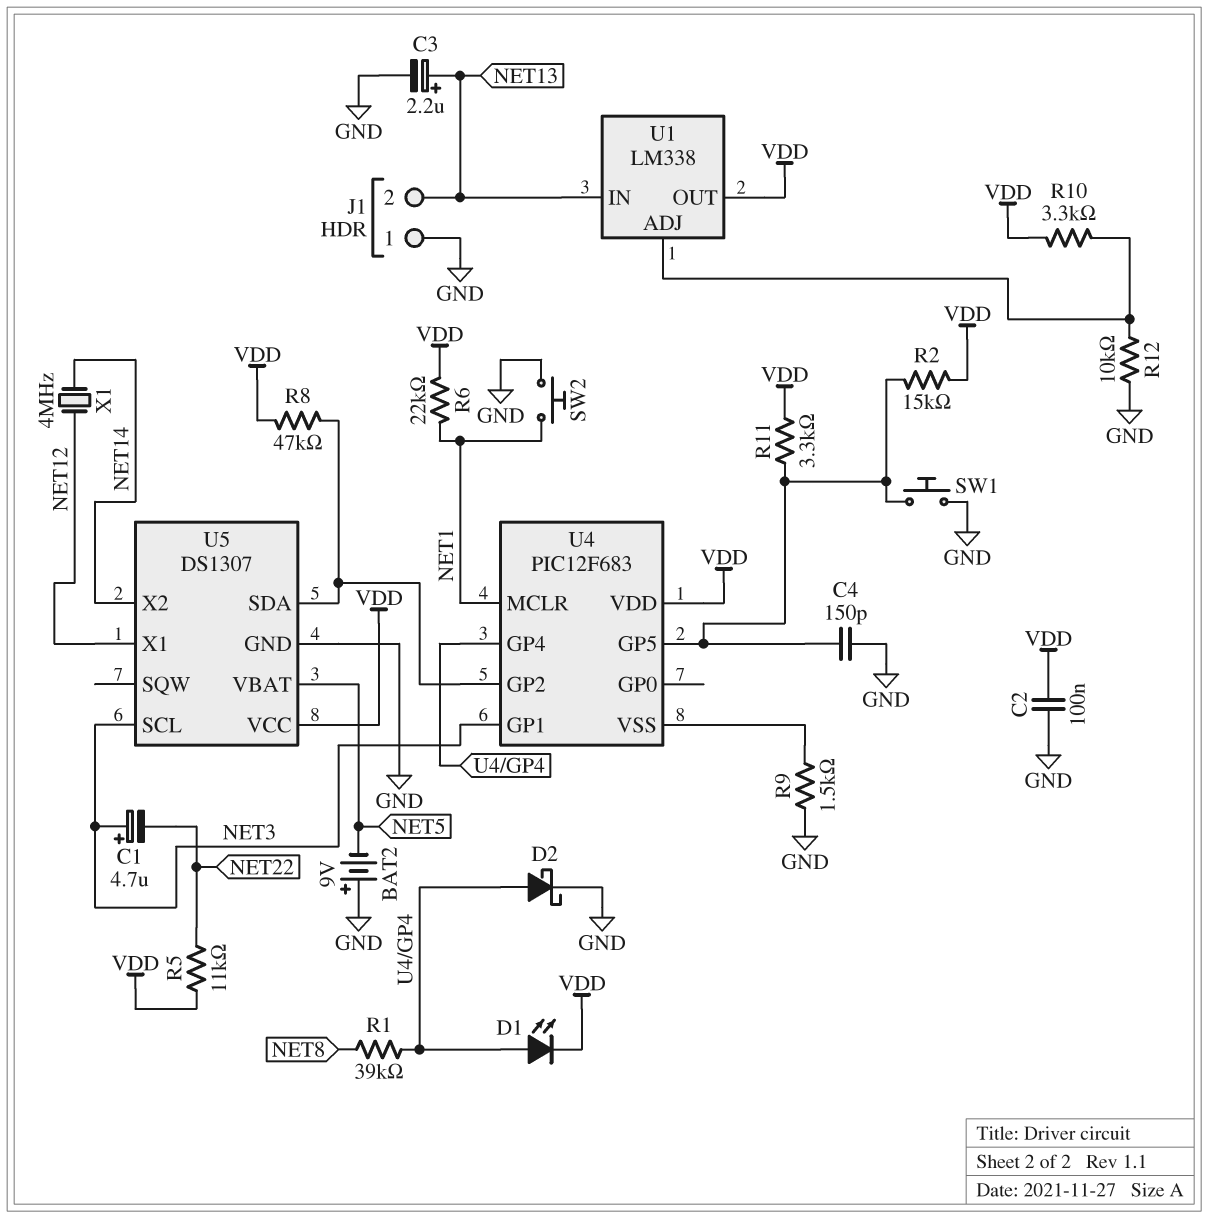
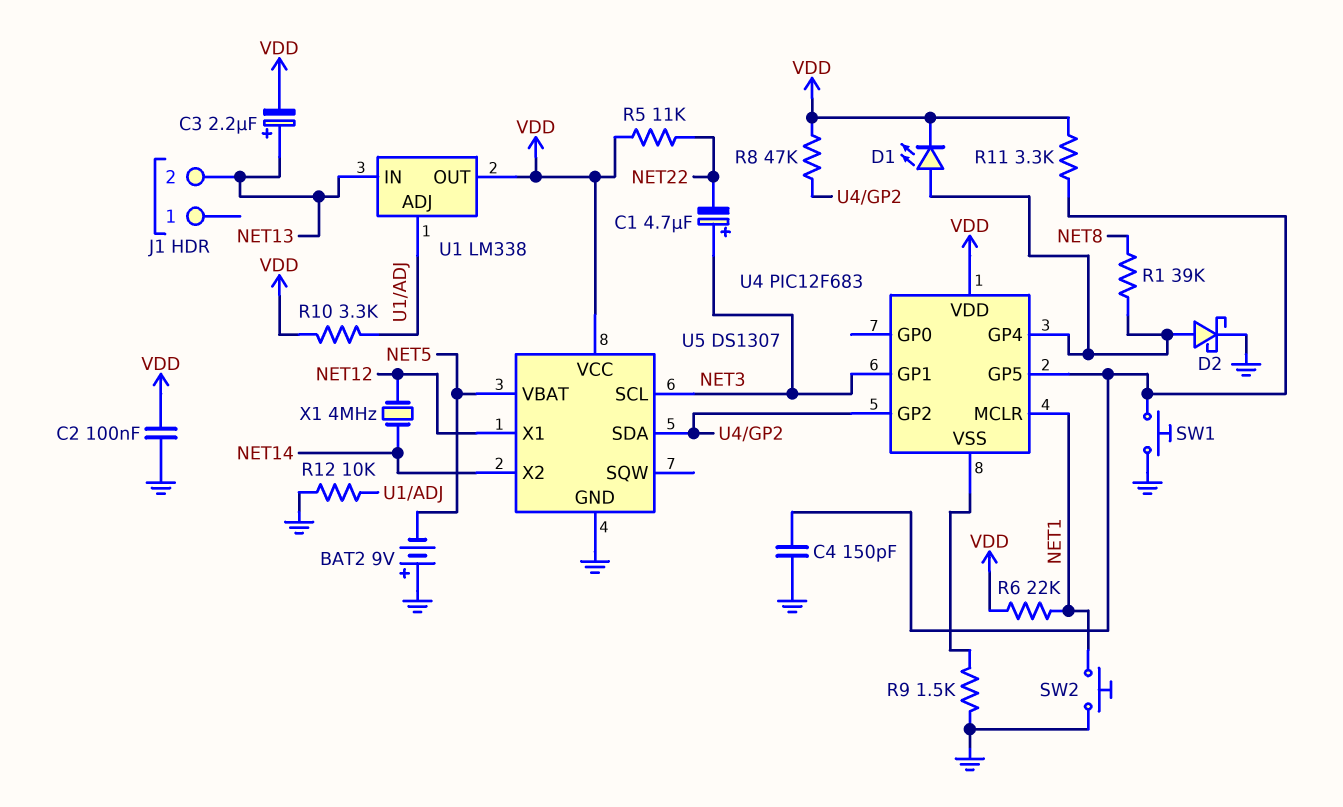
C3: 2.2uF (plus NET13, minus GND) -> 2.2uF (plus NET13, minus VDD)
J1 pin 1: GND -> none
R2: 15k (U4/GP5, VDD) -> none

